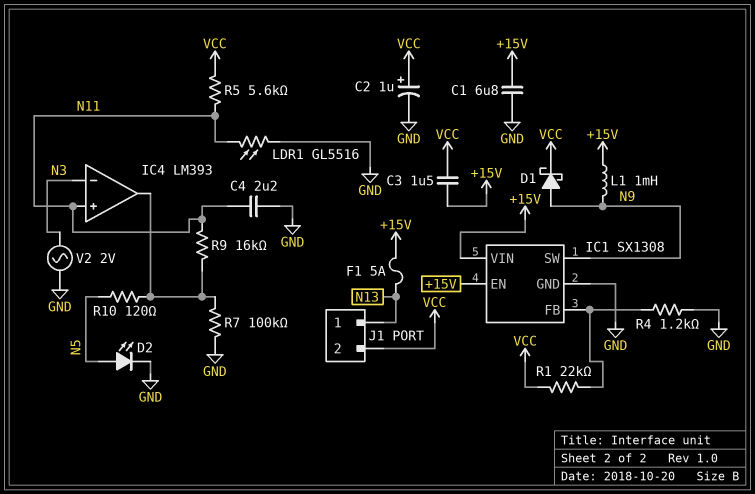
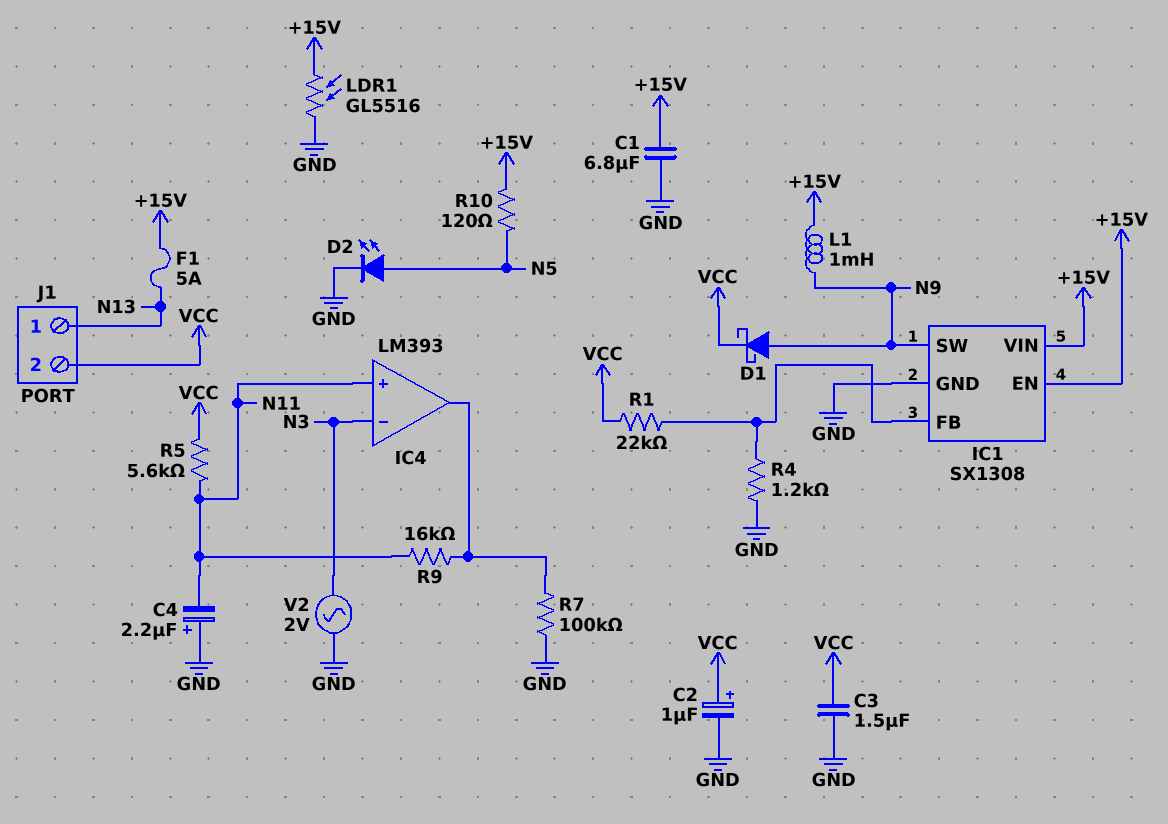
C3: 1.5uF (+15V, VCC) -> 1.5uF (GND, VCC)
C4: 2.2uF (GND, N11) -> 2.2uF (plus GND, minus N11)
LDR1: GL5516 (GND, N11) -> GL5516 (+15V, GND)
R10: 120 (IC4/out, N5) -> 120 (+15V, N5)

